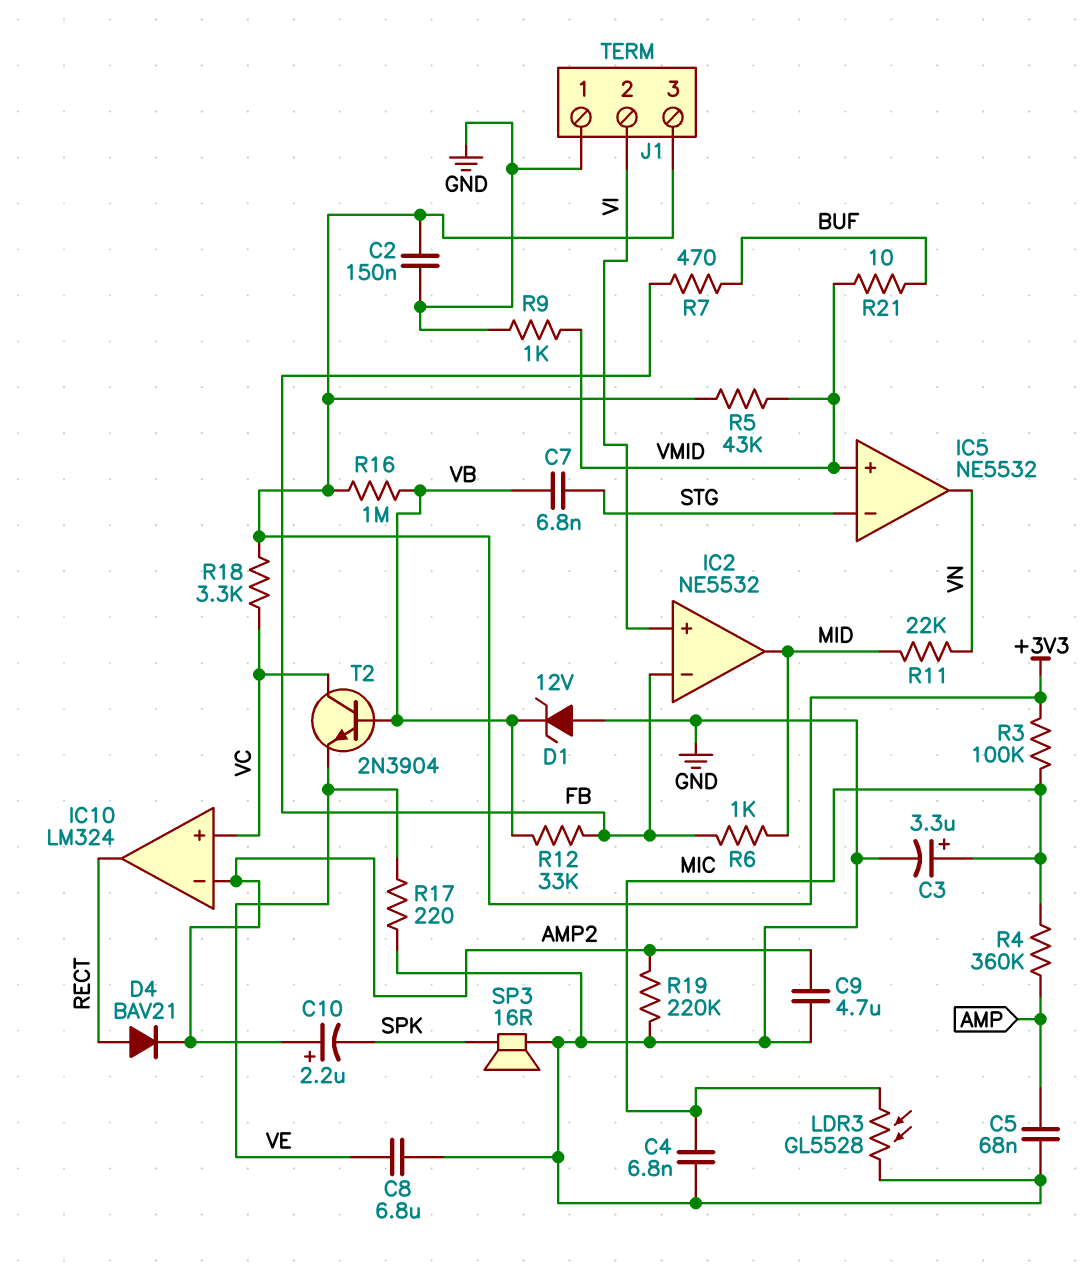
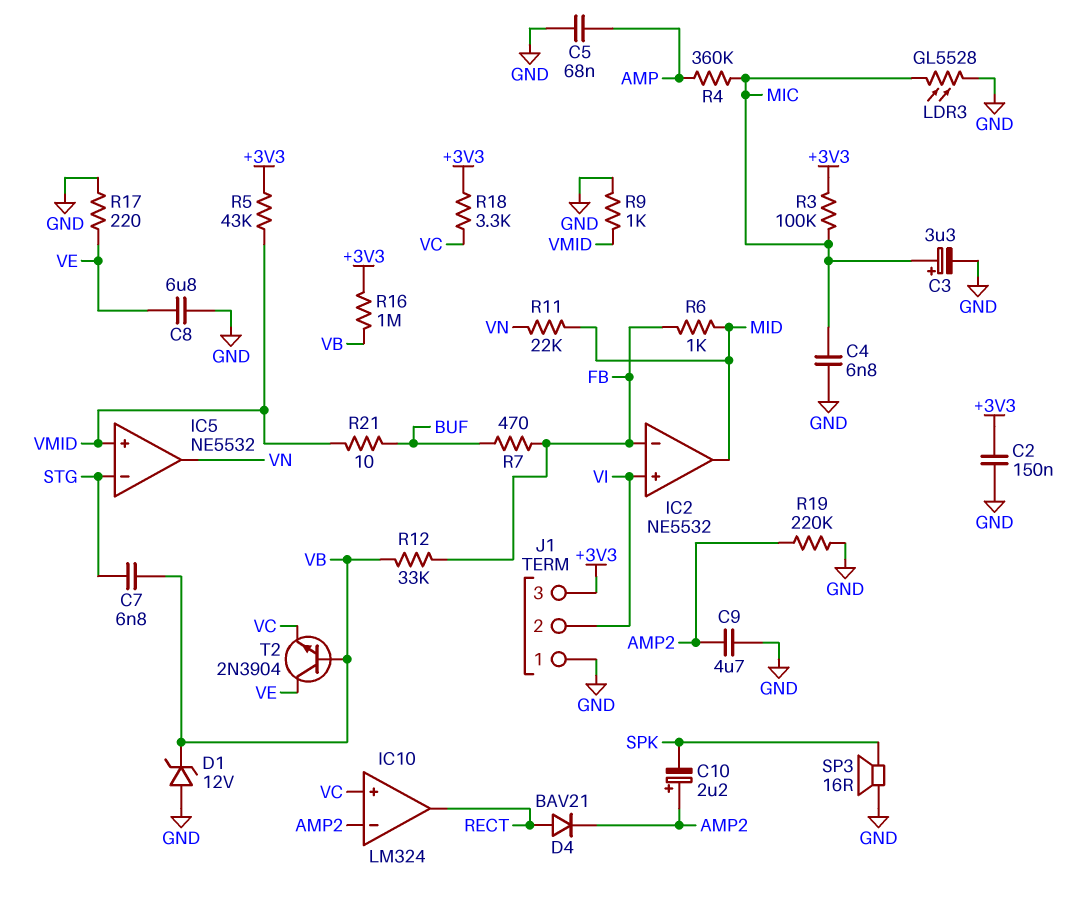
T2: NPN 2N3904 (B VB, C VC, E VE) -> NPN 2N3904 (B VB, C VE, E VC)

